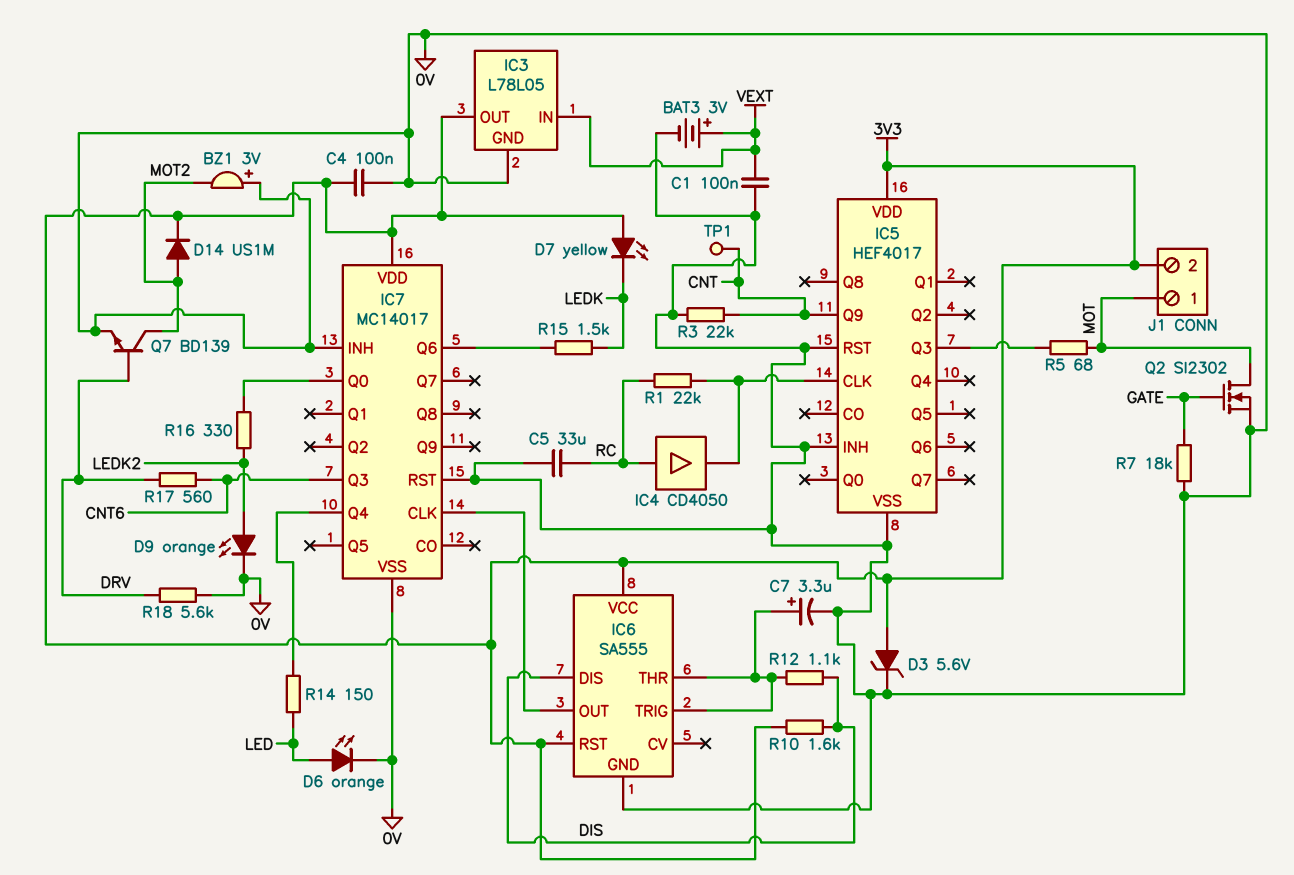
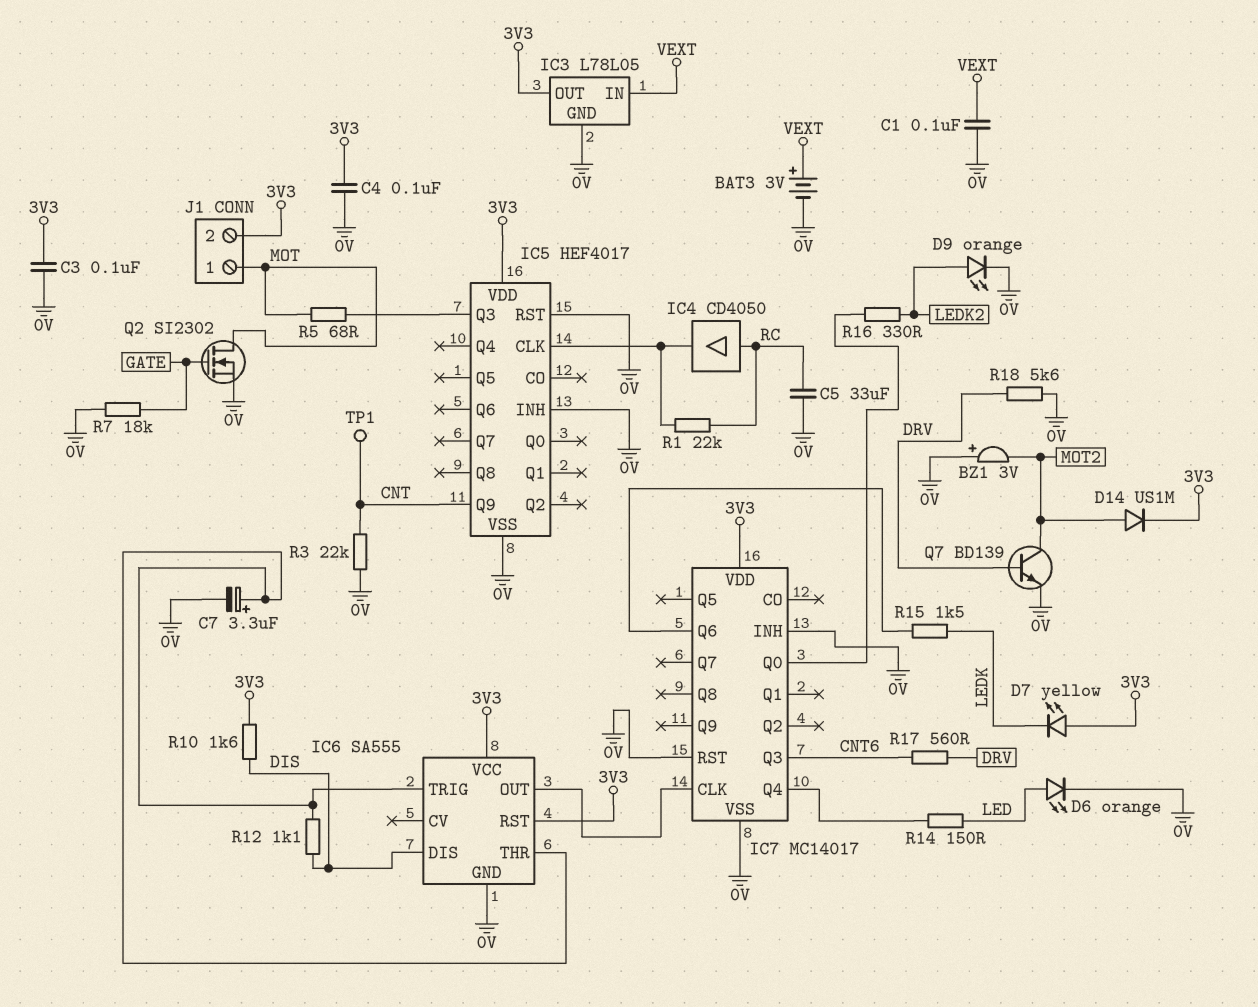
C3: none -> 100nF (0V, 3V3)
D3: zener 5.6V (A 3V3, K 0V) -> none

